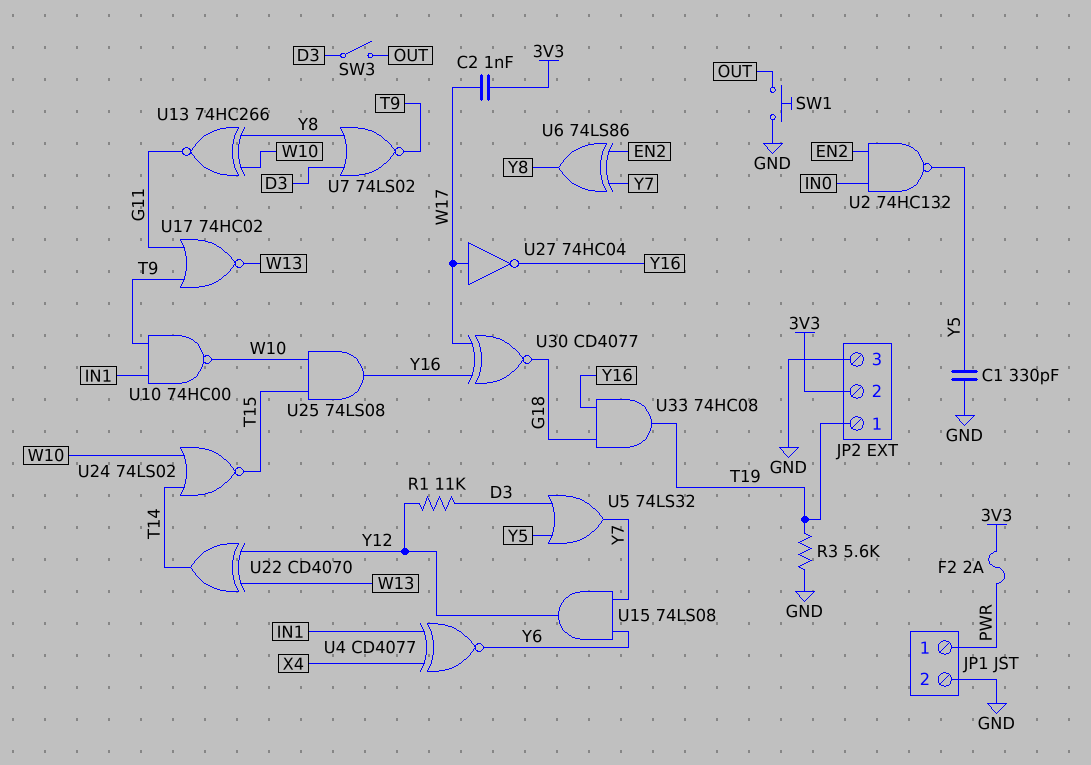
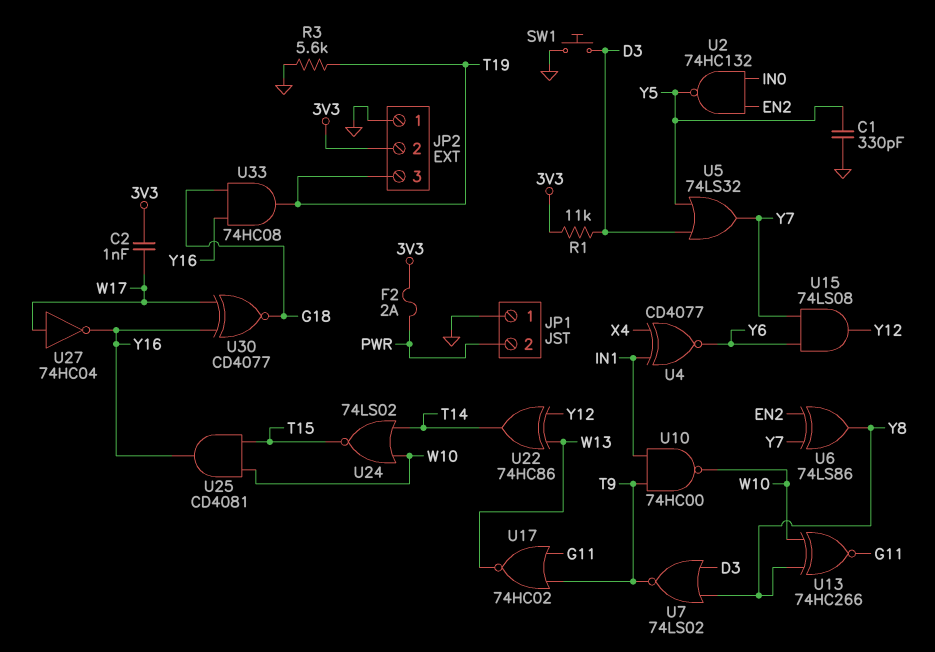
JP1 pin 1: PWR -> GND
JP1 pin 2: GND -> PWR
JP2 pin 1: T19 -> GND
JP2 pin 3: GND -> T19
R1: 11k (D3, Y12) -> 11k (3V3, D3)
SW1: button (GND, OUT) -> button (D3, GND)
SW3: switch (D3, OUT) -> none
U22: XOR CD4070 (in W13, in Y12, out T14) -> XOR 74HC86 (in W13, in Y12, out T14)
U25: AND 74LS08 (in T15, in W10, out Y16) -> AND CD4081 (in T15, in W10, out Y16)

